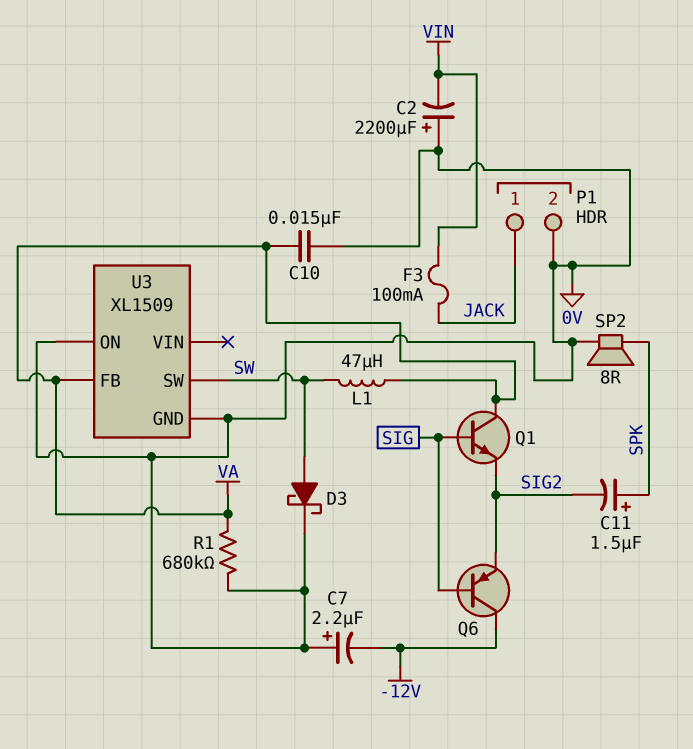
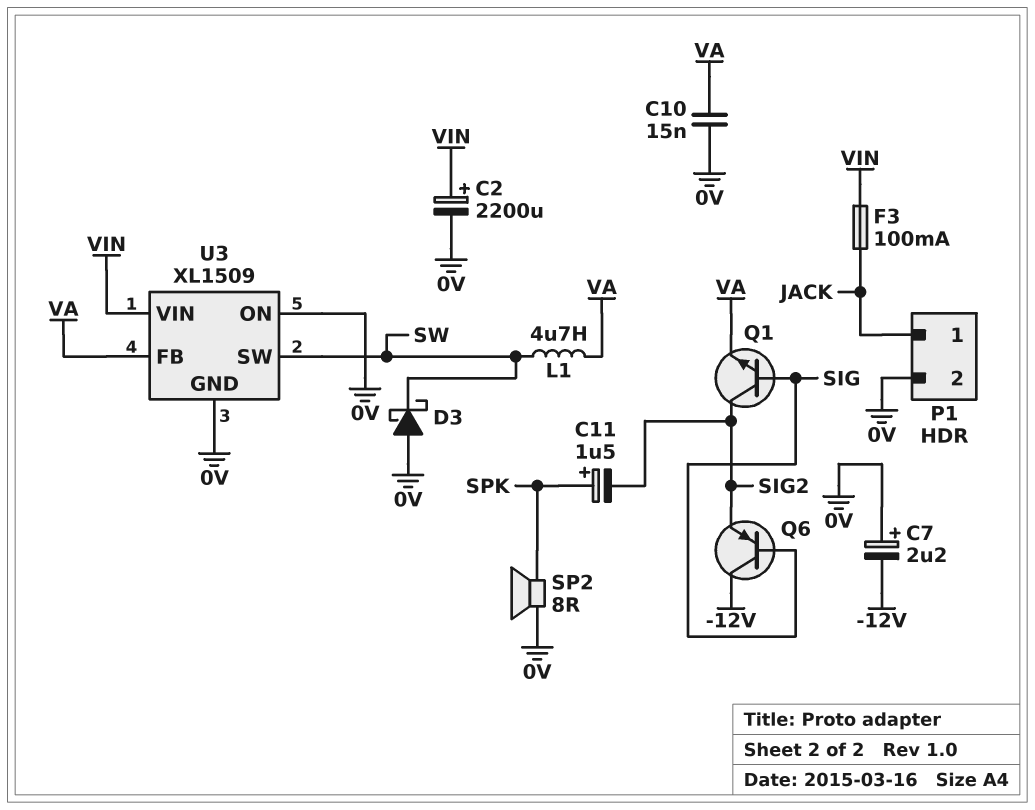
C2: 2200uF (plus 0V, minus VIN) -> 2200uF (plus VIN, minus 0V)
D3: schottky (A SW, K 0V) -> schottky (A 0V, K SW)
L1: 47uH (SW, VA) -> 4.7uH (SW, VA)
Q1: NPN (B SIG, C VA, E SIG2) -> NPN (B SIG, C SIG2, E VA)
R1: 680k (0V, VA) -> none
U3 pin VIN: none -> VIN

